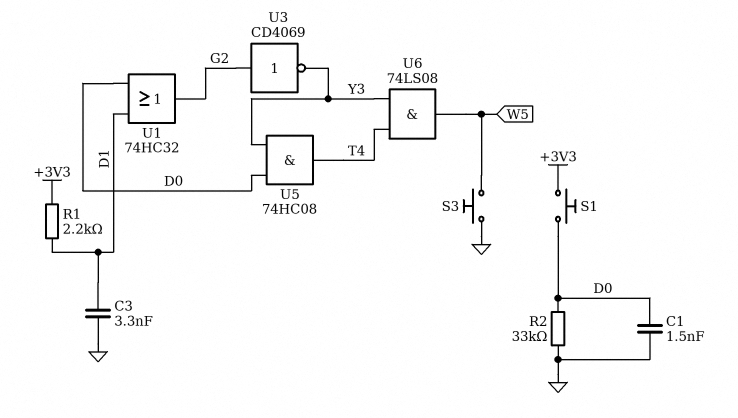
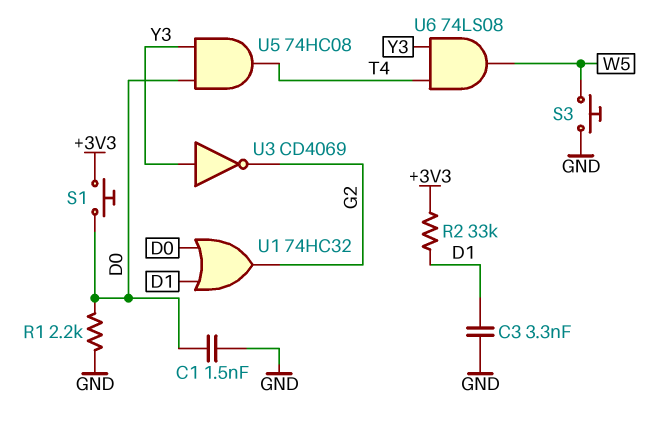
R1: 2.2k (+3V3, D1) -> 2.2k (D0, GND)
R2: 33k (D0, GND) -> 33k (+3V3, D1)
U3: NOT CD4069 (in G2, out Y3) -> NOT CD4069 (in Y3, out G2)

